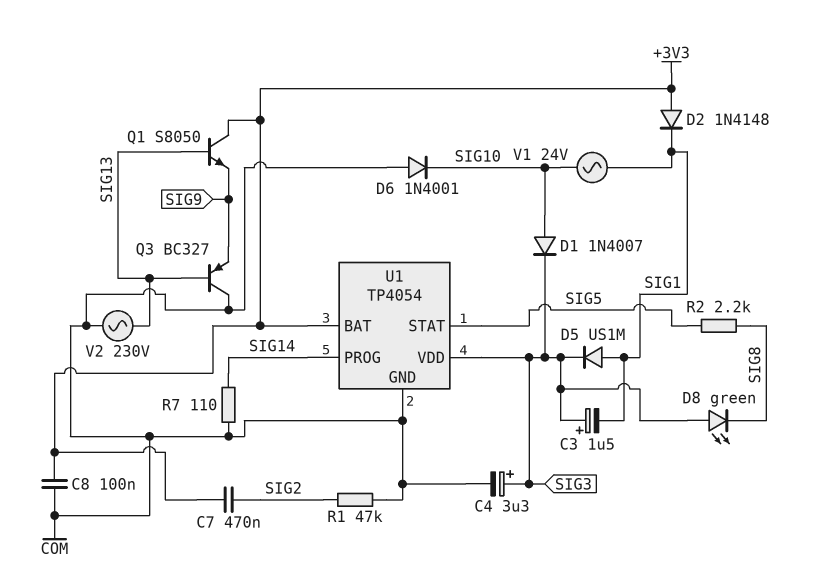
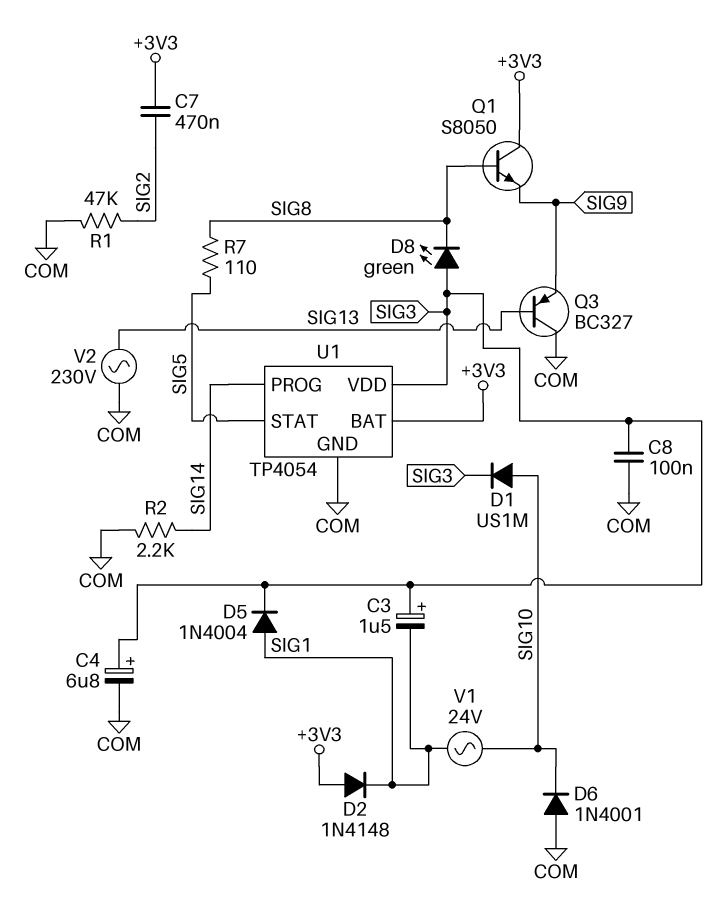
C4: 3.3uF (plus SIG3, minus COM) -> 6.8uF (plus SIG3, minus COM)
C8: 100nF (+3V3, COM) -> 100nF (COM, SIG3)
D1: diode 1N4007 (A SIG10, K SIG3) -> diode US1M (A SIG10, K SIG3)
D5: diode US1M (A SIG1, K SIG3) -> diode 1N4004 (A SIG1, K SIG3)
Q1: NPN S8050 (B SIG13, C +3V3, E SIG9) -> NPN S8050 (B SIG8, C +3V3, E SIG9)
R2: 2.2k (SIG5, SIG8) -> 2.2k (COM, SIG14)
R7: 110 (COM, SIG14) -> 110 (SIG5, SIG8)

